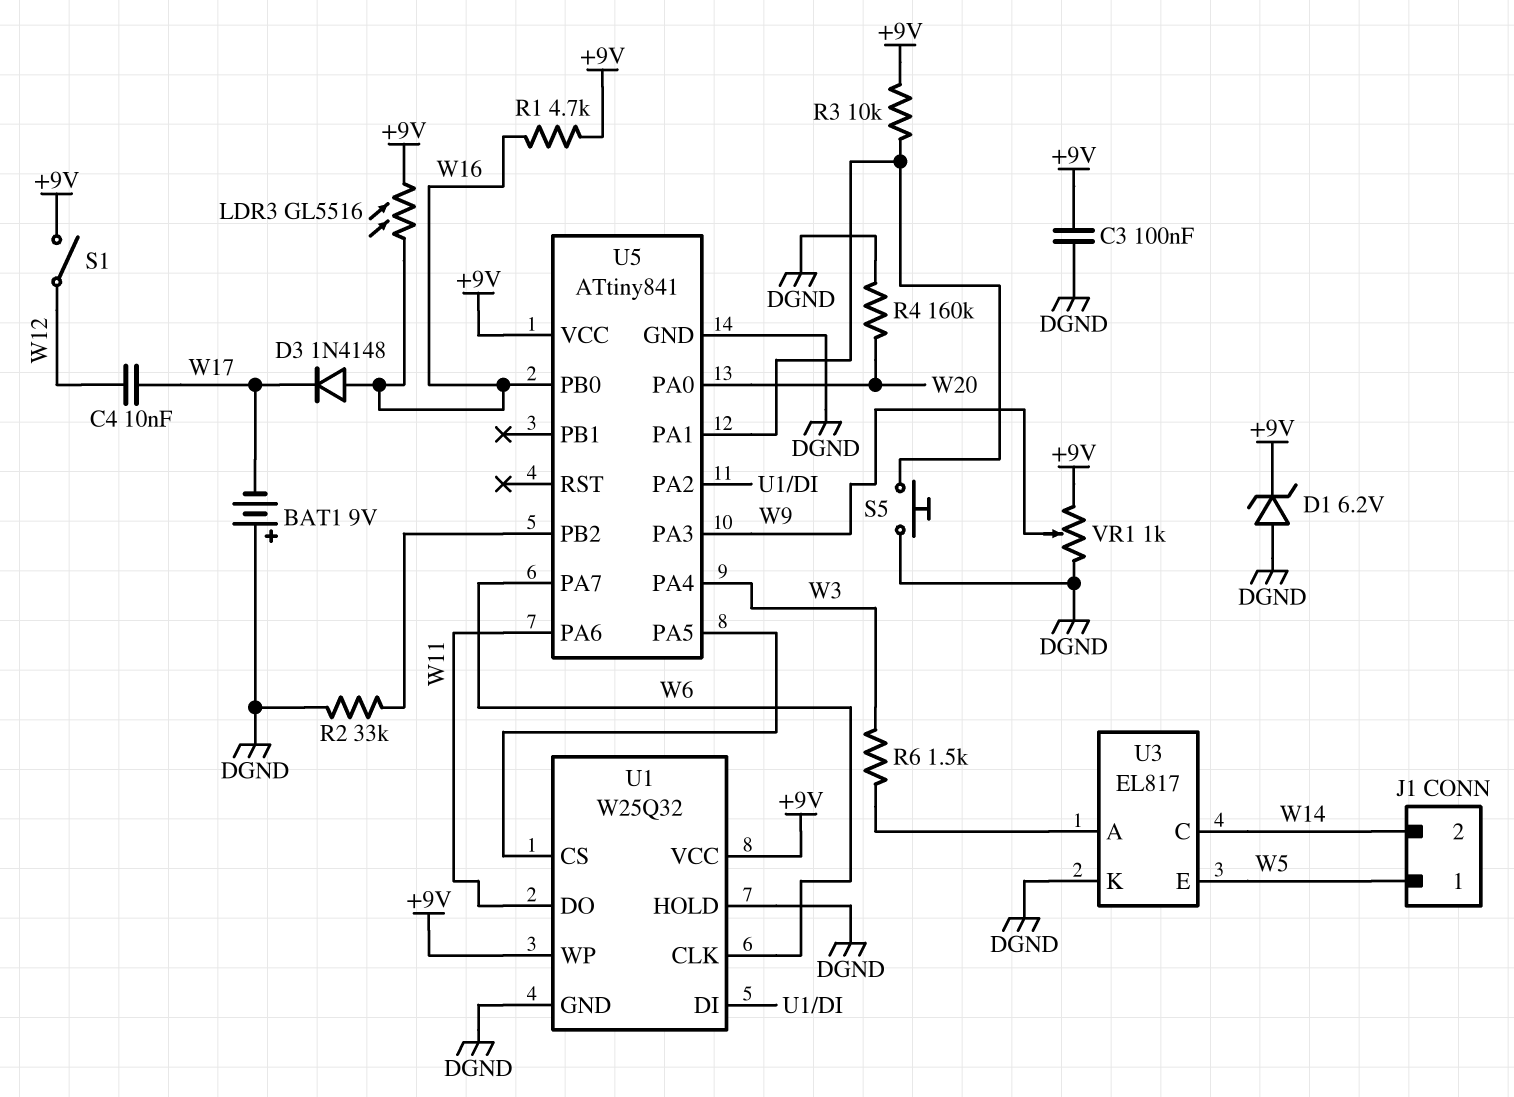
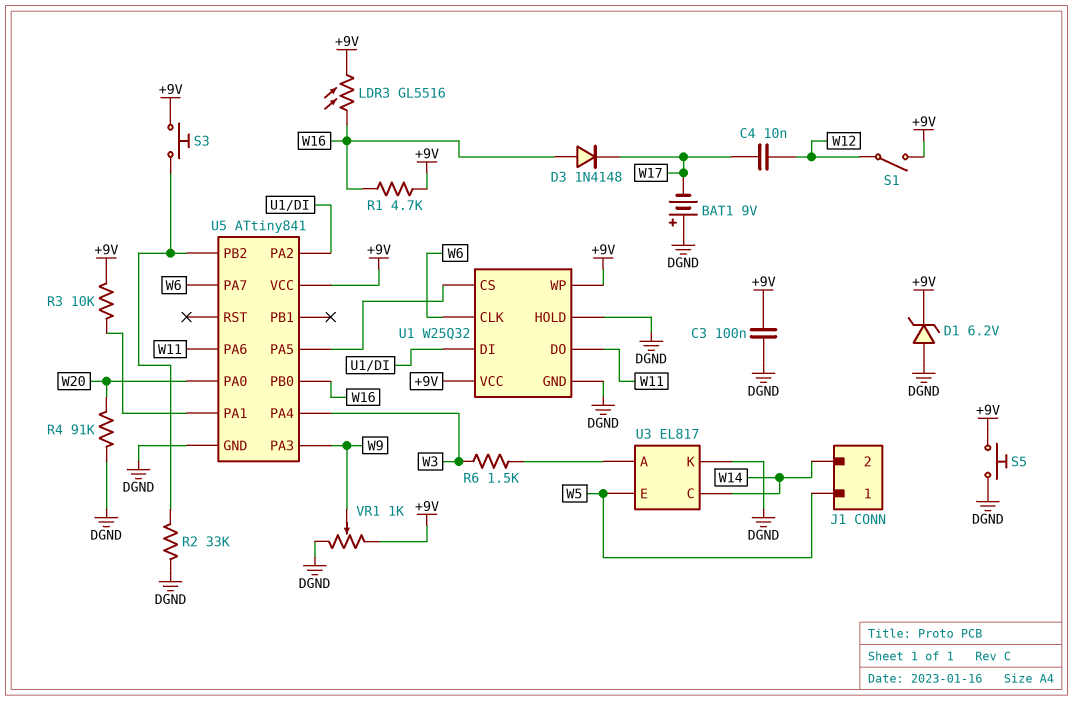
R4: 160k (DGND, W20) -> 91k (DGND, W20)
S3: none -> button (+9V, U5/PB2)
S5: button (DGND, U5/PA1) -> button (+9V, DGND)

